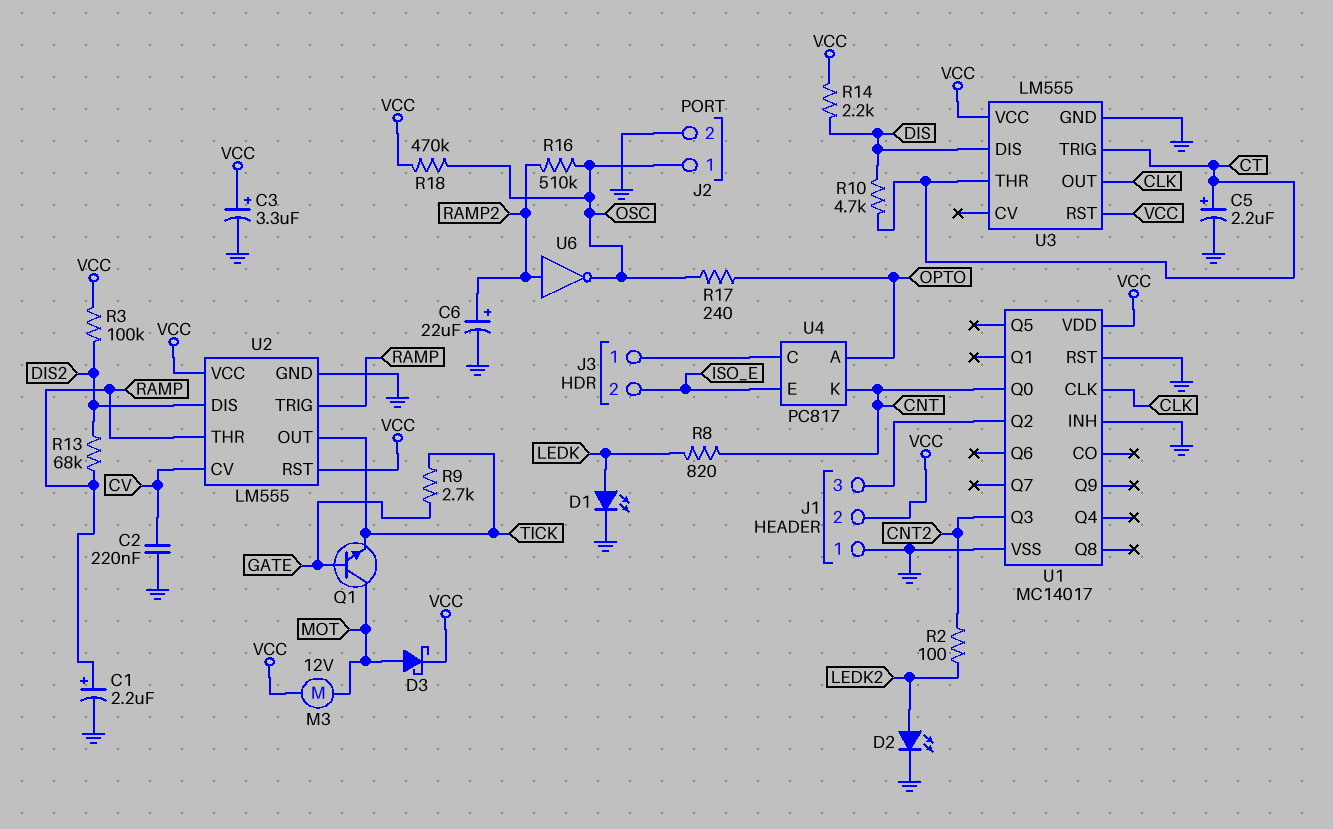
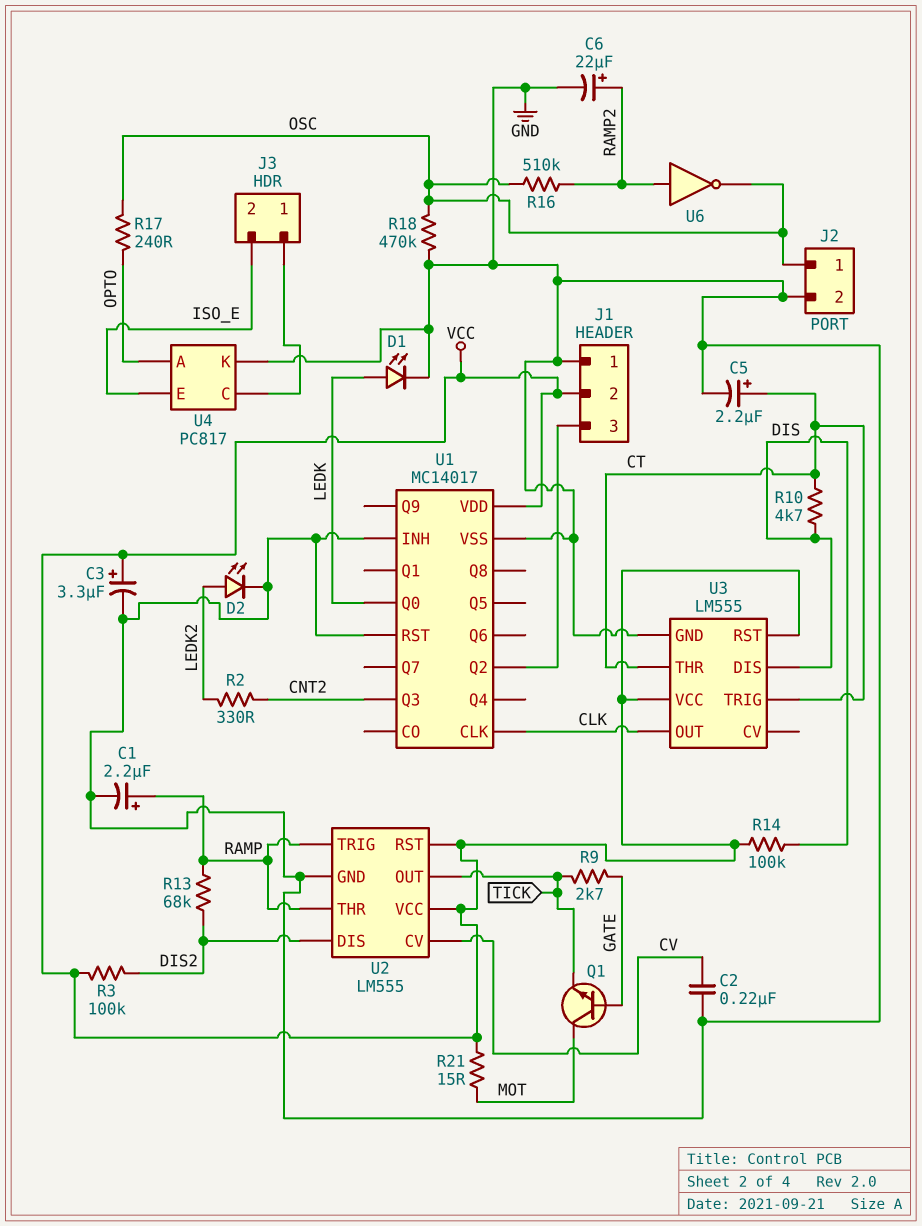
D3: schottky (A MOT, K VCC) -> none
M3: motor 12V (MOT, VCC) -> none
R2: 100 (CNT2, LEDK2) -> 330 (CNT2, LEDK2)
R8: 820 (CNT, LEDK) -> none
R14: 2.2k (DIS, VCC) -> 100k (DIS, VCC)
R18: 470k (OSC, VCC) -> 470k (GND, OSC)
R21: none -> 15 (MOT, VCC)
U1 pin Q0: CNT -> LEDK
U4 pin K: CNT -> GND

